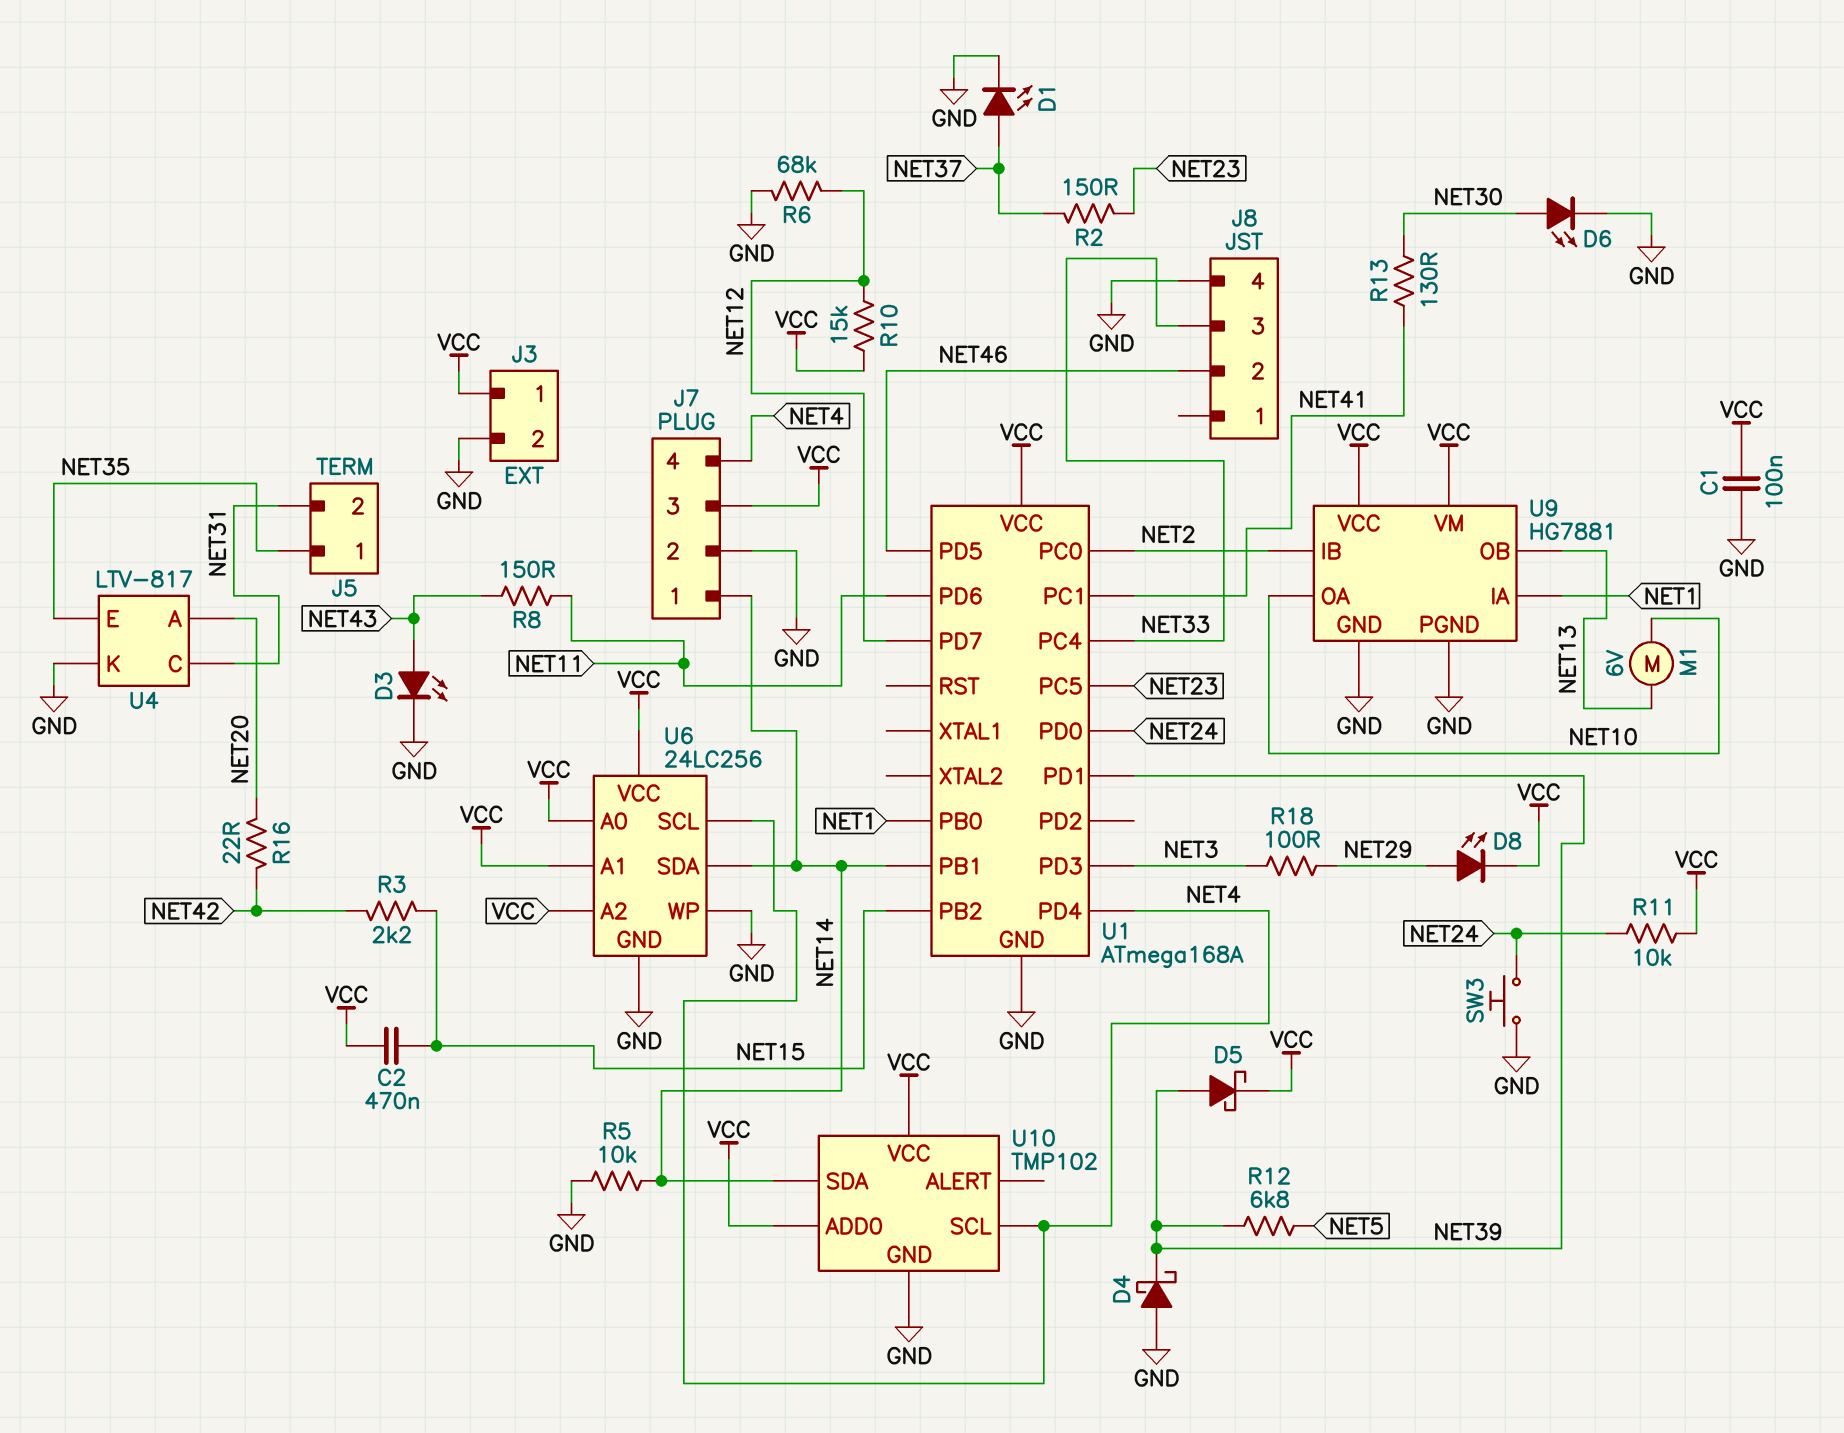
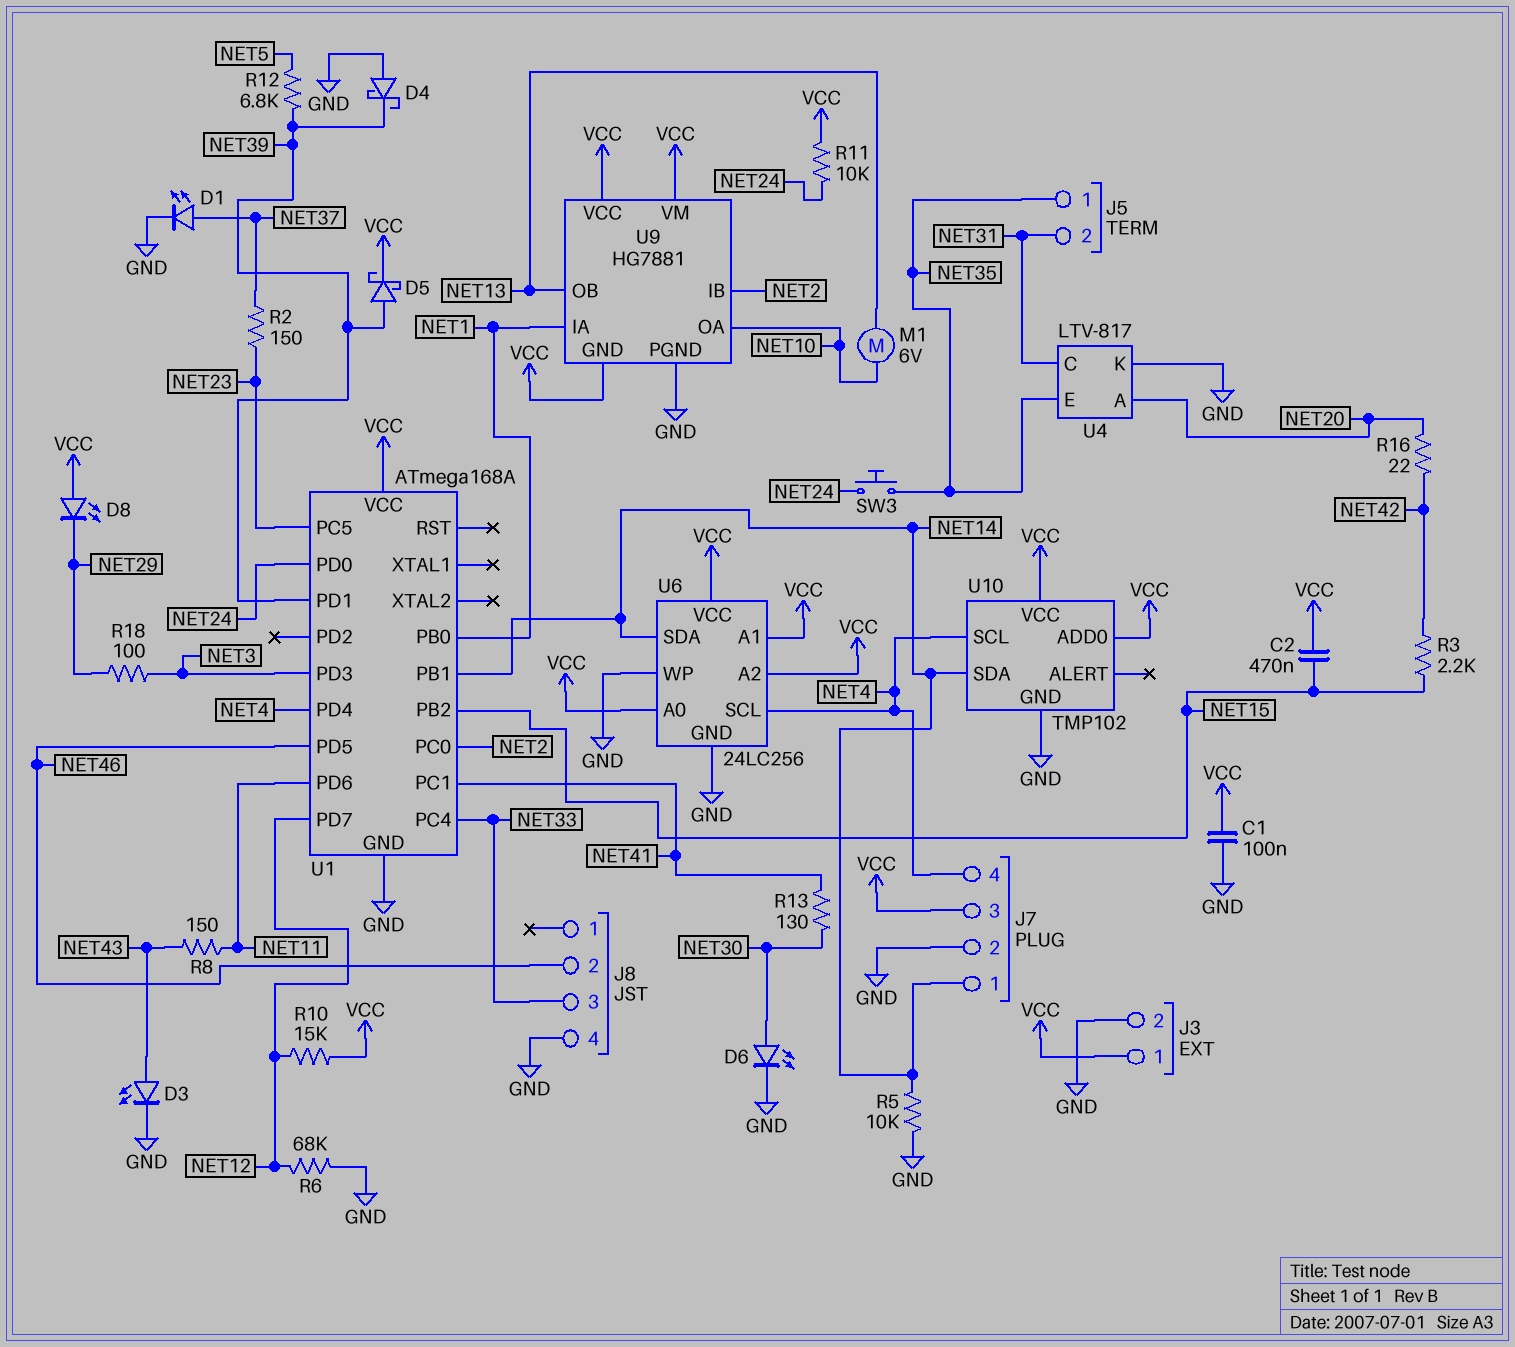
D8: LED (A NET29, K VCC) -> LED (A VCC, K NET29)
SW3: button (GND, NET24) -> button (NET24, NET35)
U9 pin GND: GND -> VCC

